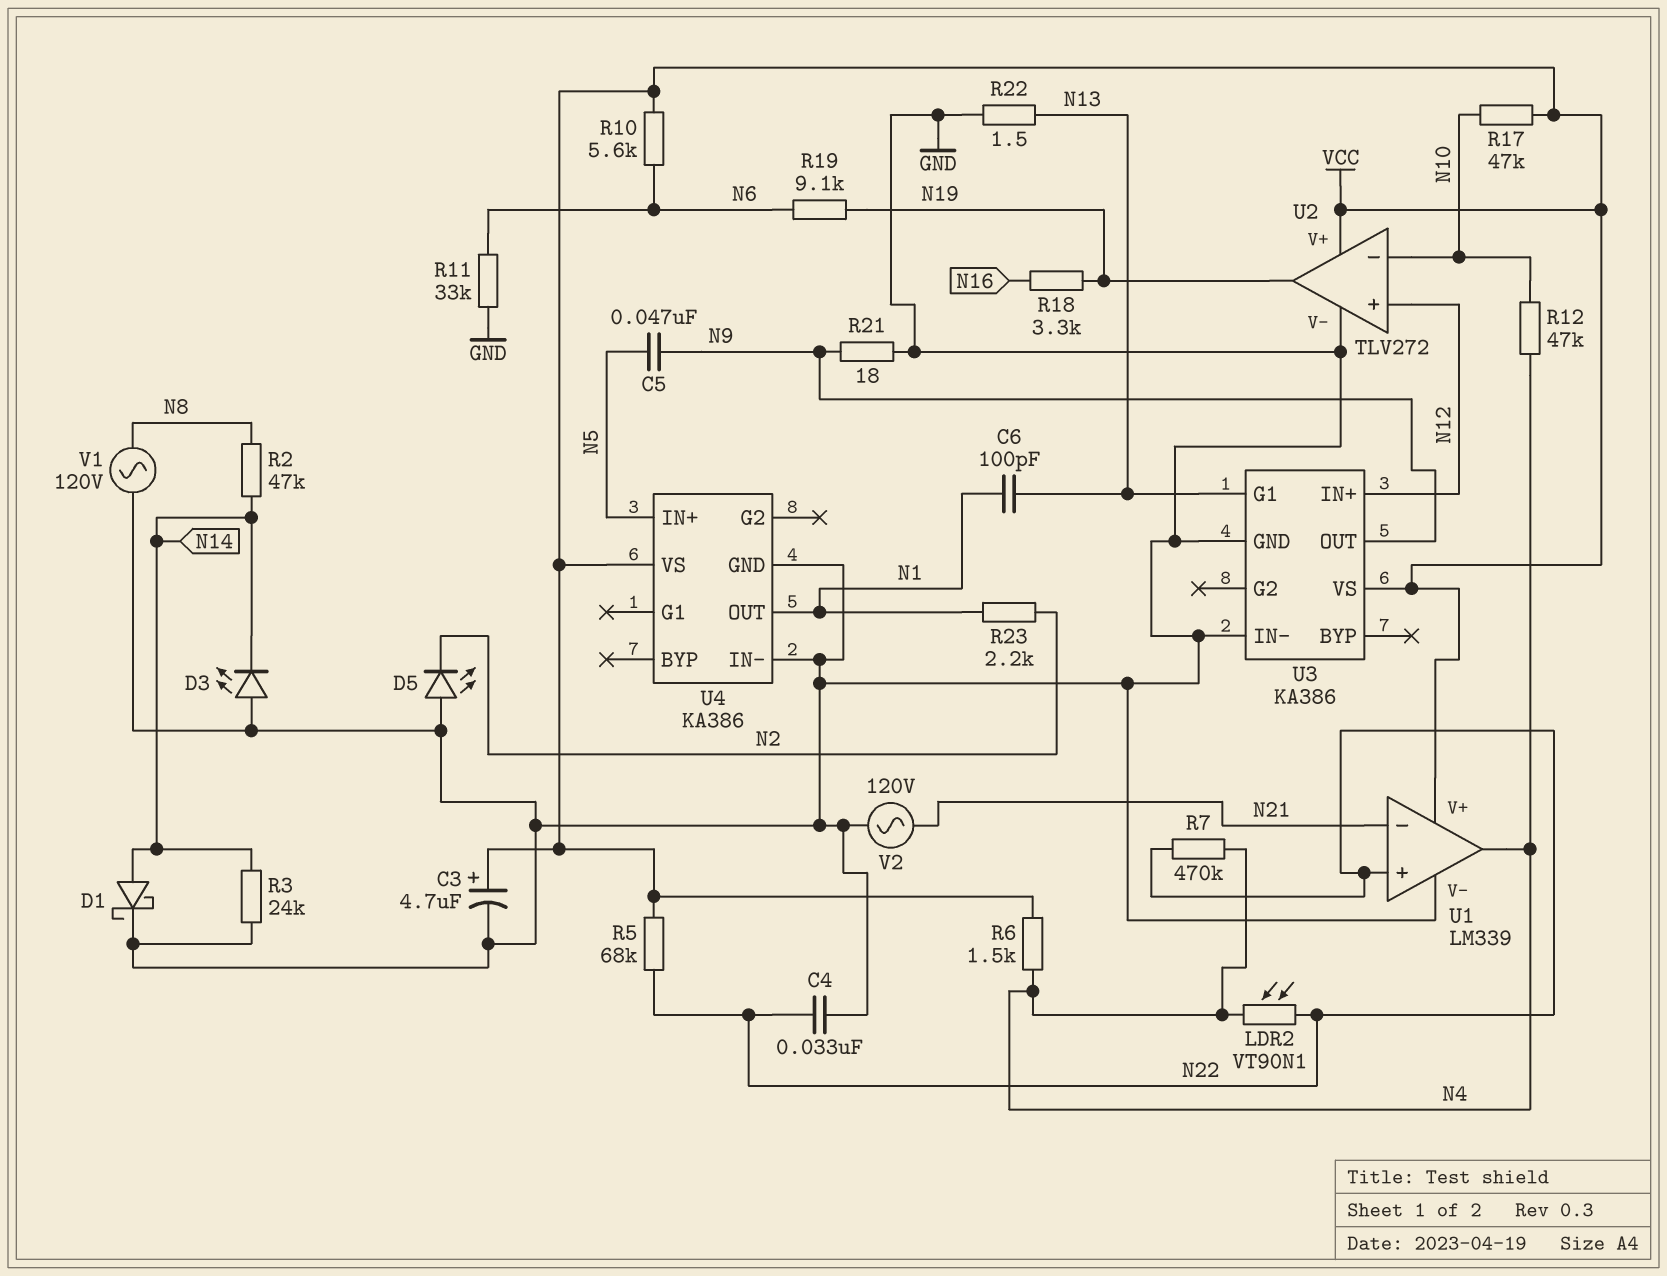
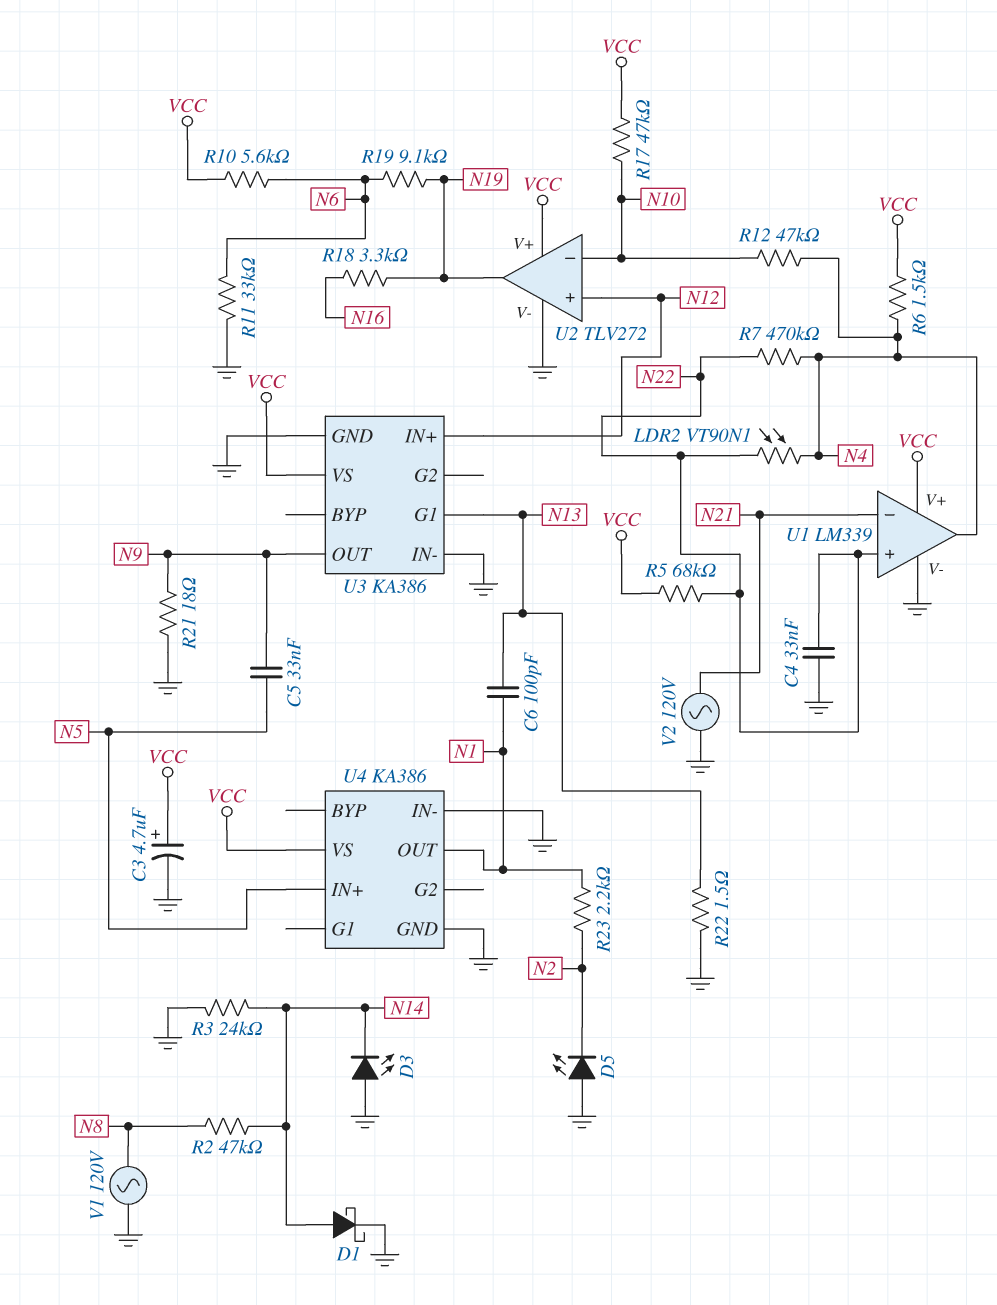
C5: 47nF (N5, N9) -> 33nF (N5, N9)

